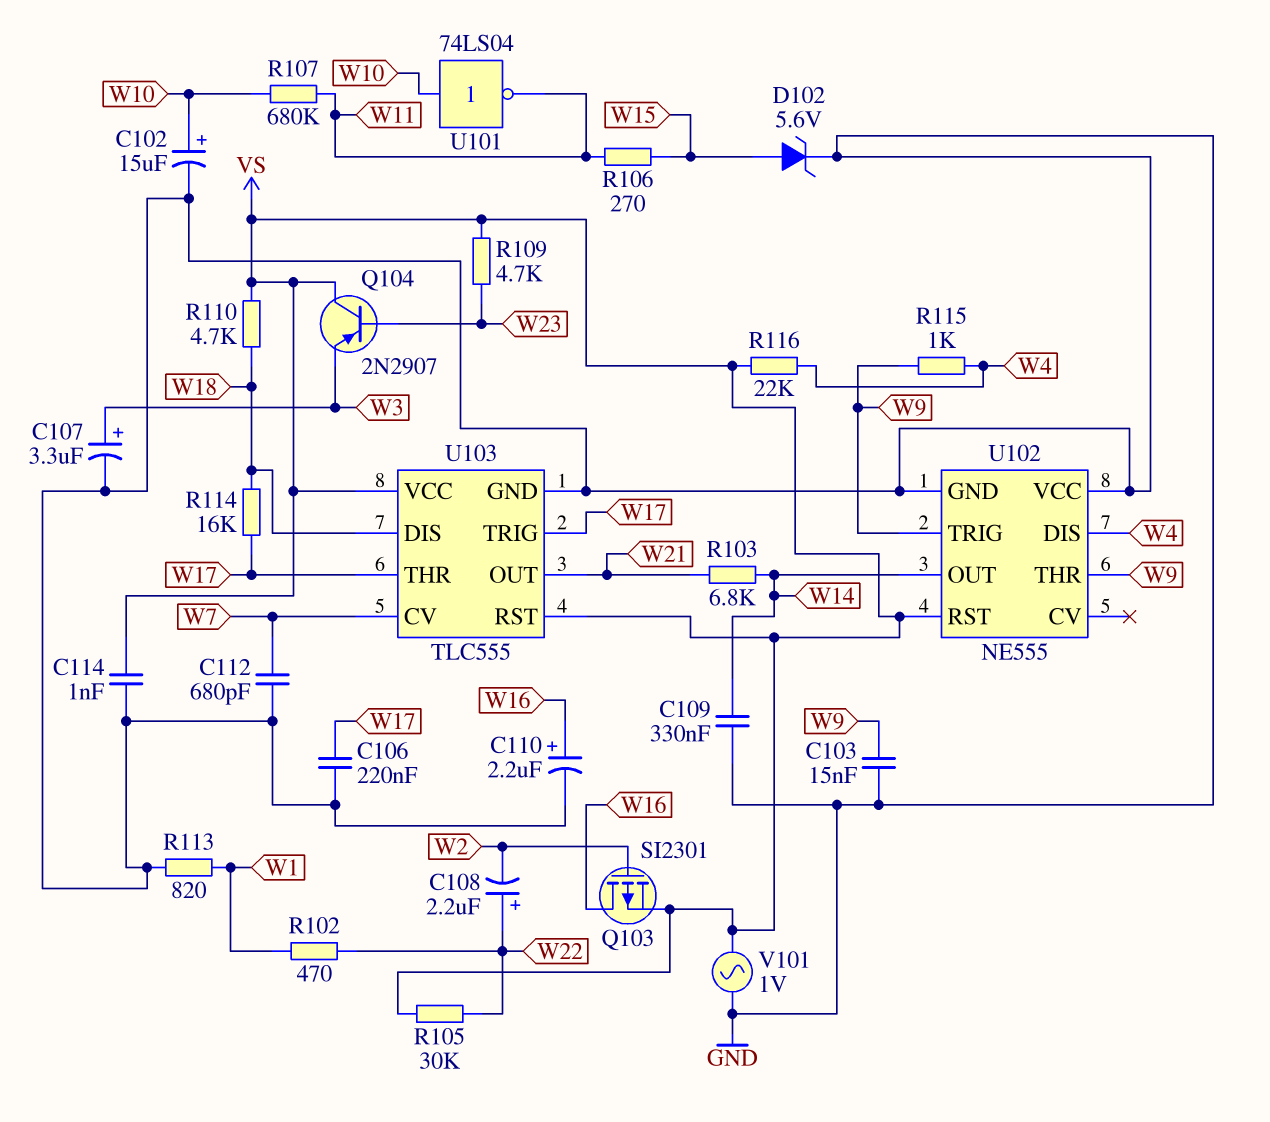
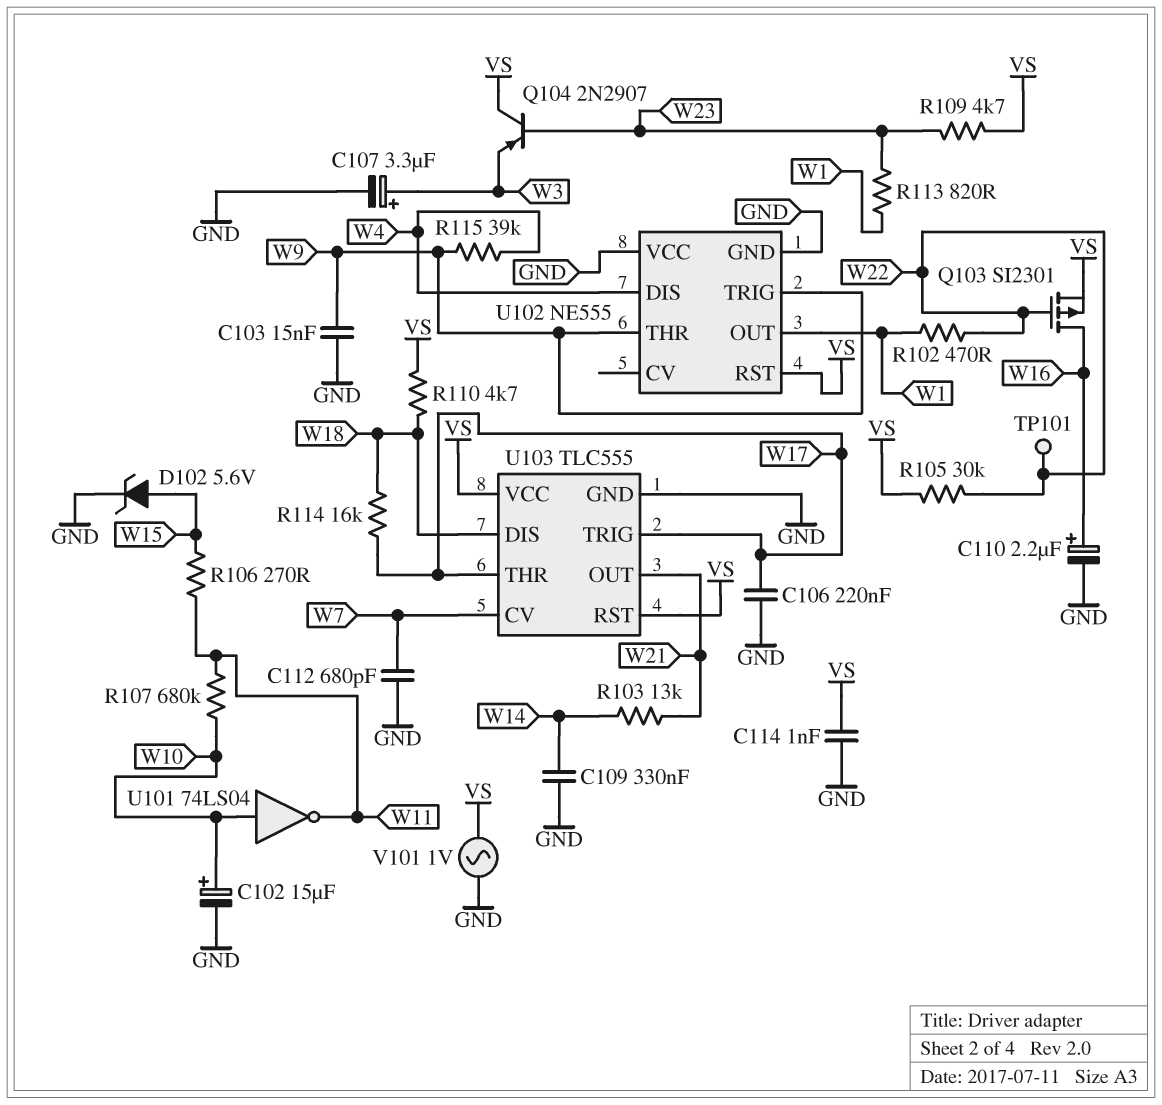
C108: 2.2uF (plus W22, minus W2) -> none
Q103: PMOS SI2301 (G W2, D W16, S VS) -> PMOS SI2301 (G W22, D W16, S VS)
R103: 6.8k (W14, W21) -> 13k (W14, W21)
R113: 820 (GND, W1) -> 820 (W1, W23)
R115: 1k (W4, W9) -> 39k (W4, W9)
R116: 22k (VS, W4) -> none
TP101: none -> test point (W22)
U102 pin OUT: W14 -> W1

